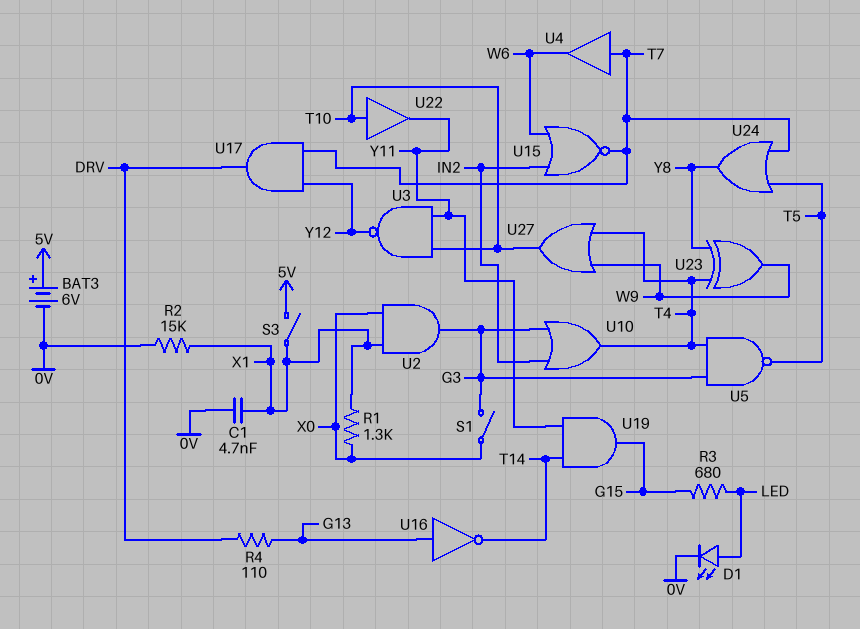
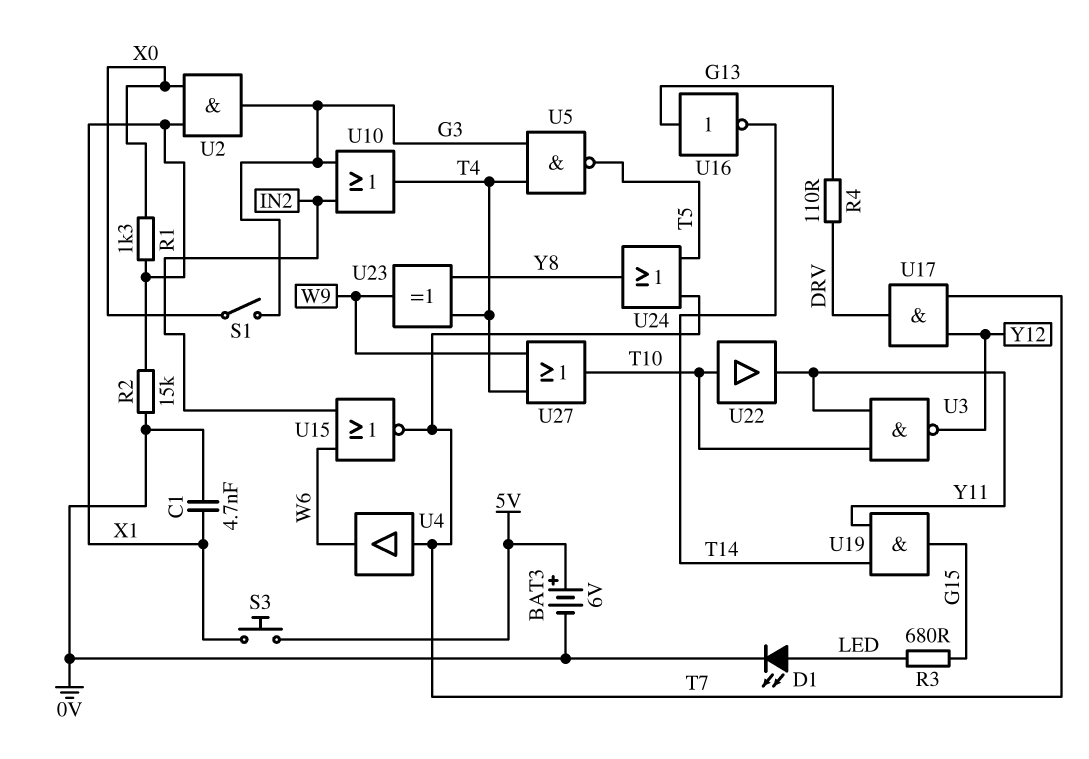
S3: switch (5V, X1) -> button (5V, X1)

